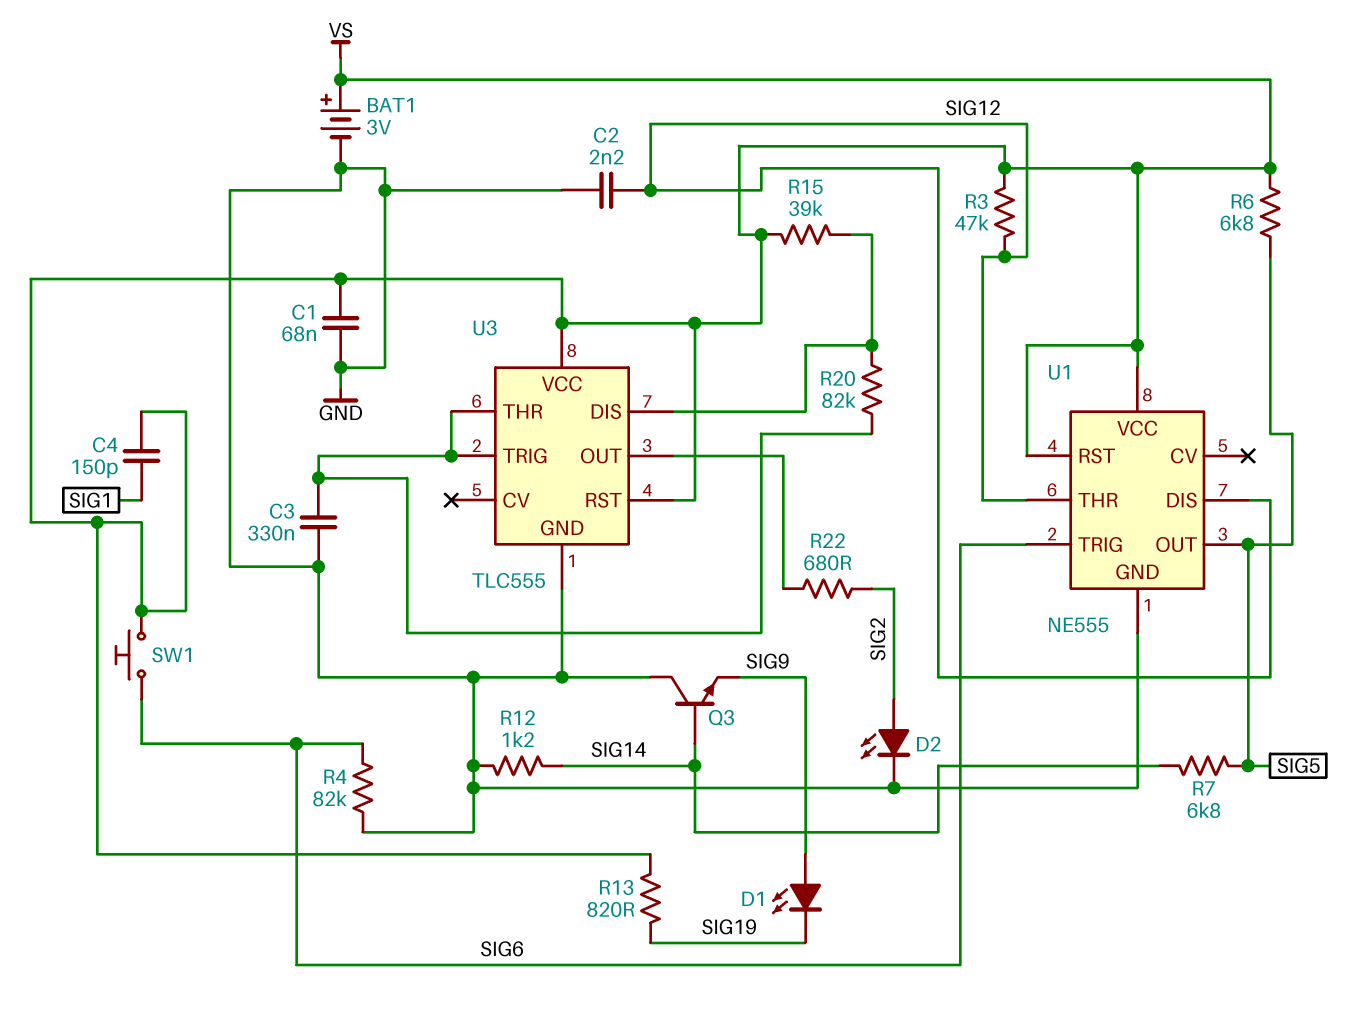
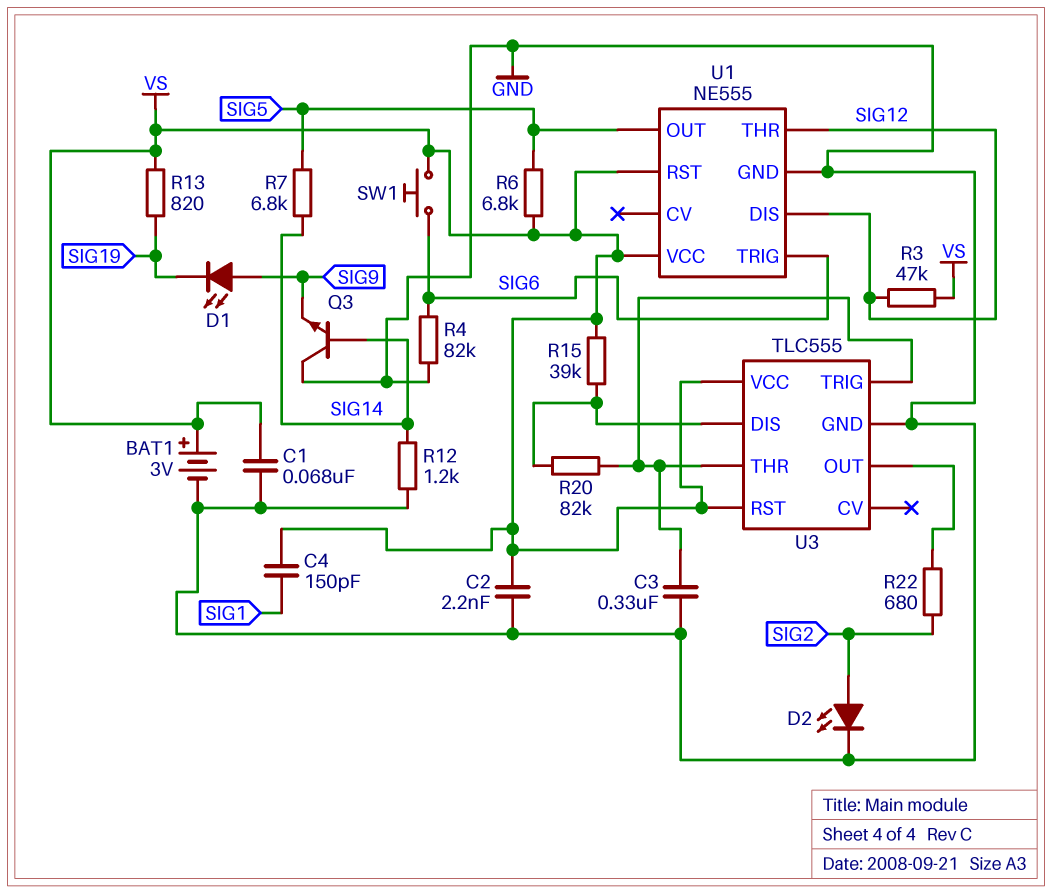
C2: 2.2nF (GND, SIG12) -> 2.2nF (GND, VS)

